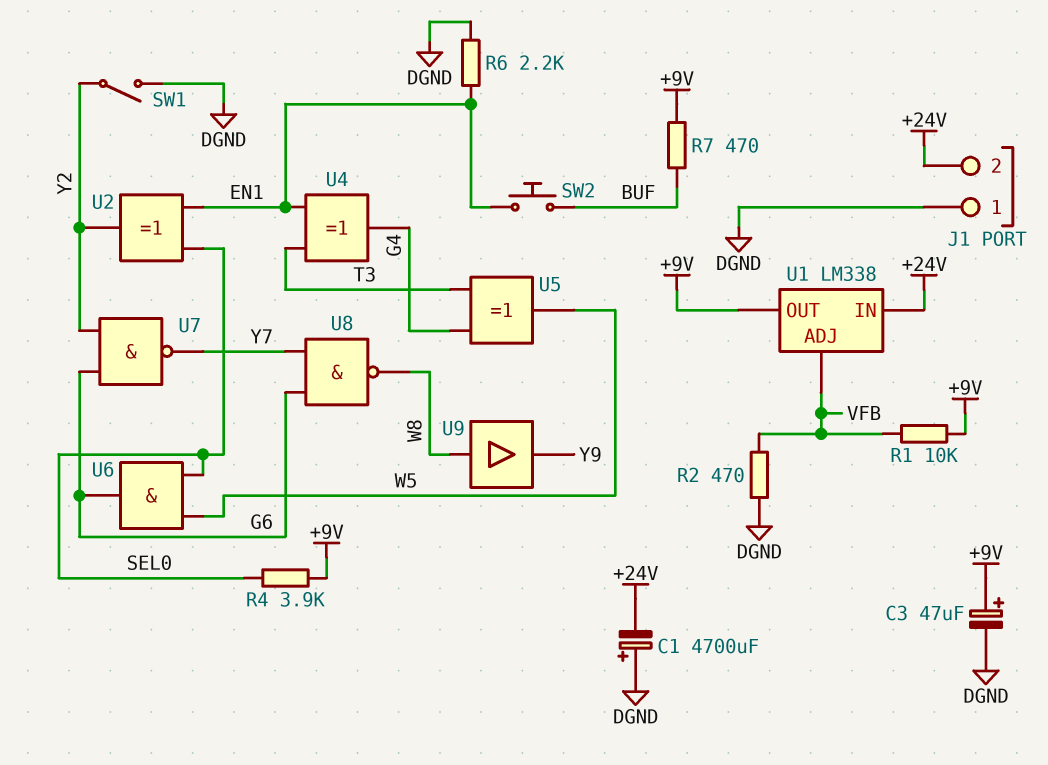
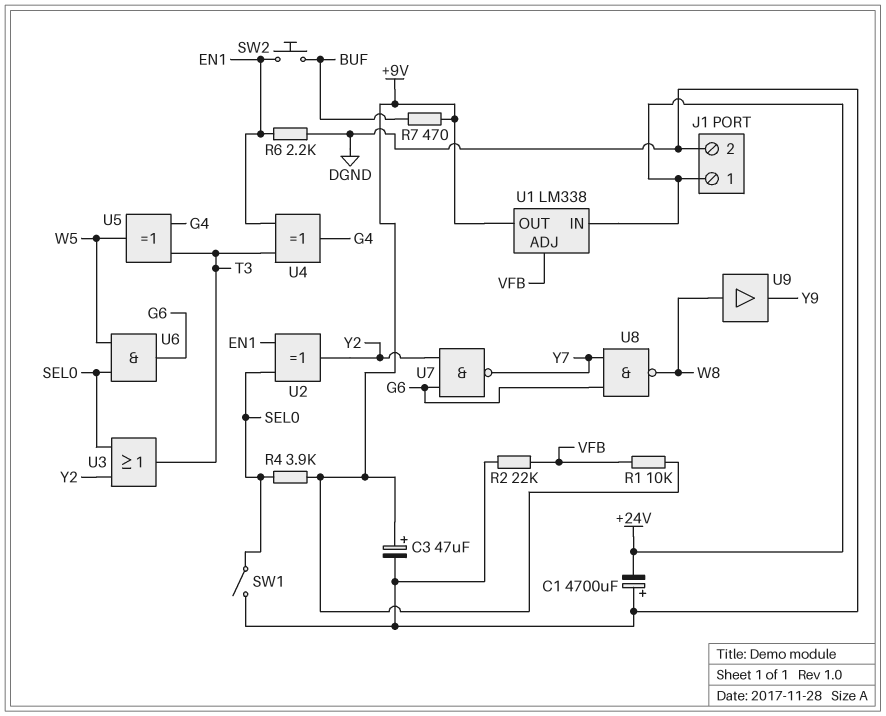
J1 pin 1: DGND -> +24V
J1 pin 2: +24V -> DGND
R2: 470 (DGND, VFB) -> 22k (DGND, VFB)
SW1: switch (DGND, Y2) -> switch (DGND, SEL0)
U3: none -> OR (in SEL0, in Y2, out T3)

